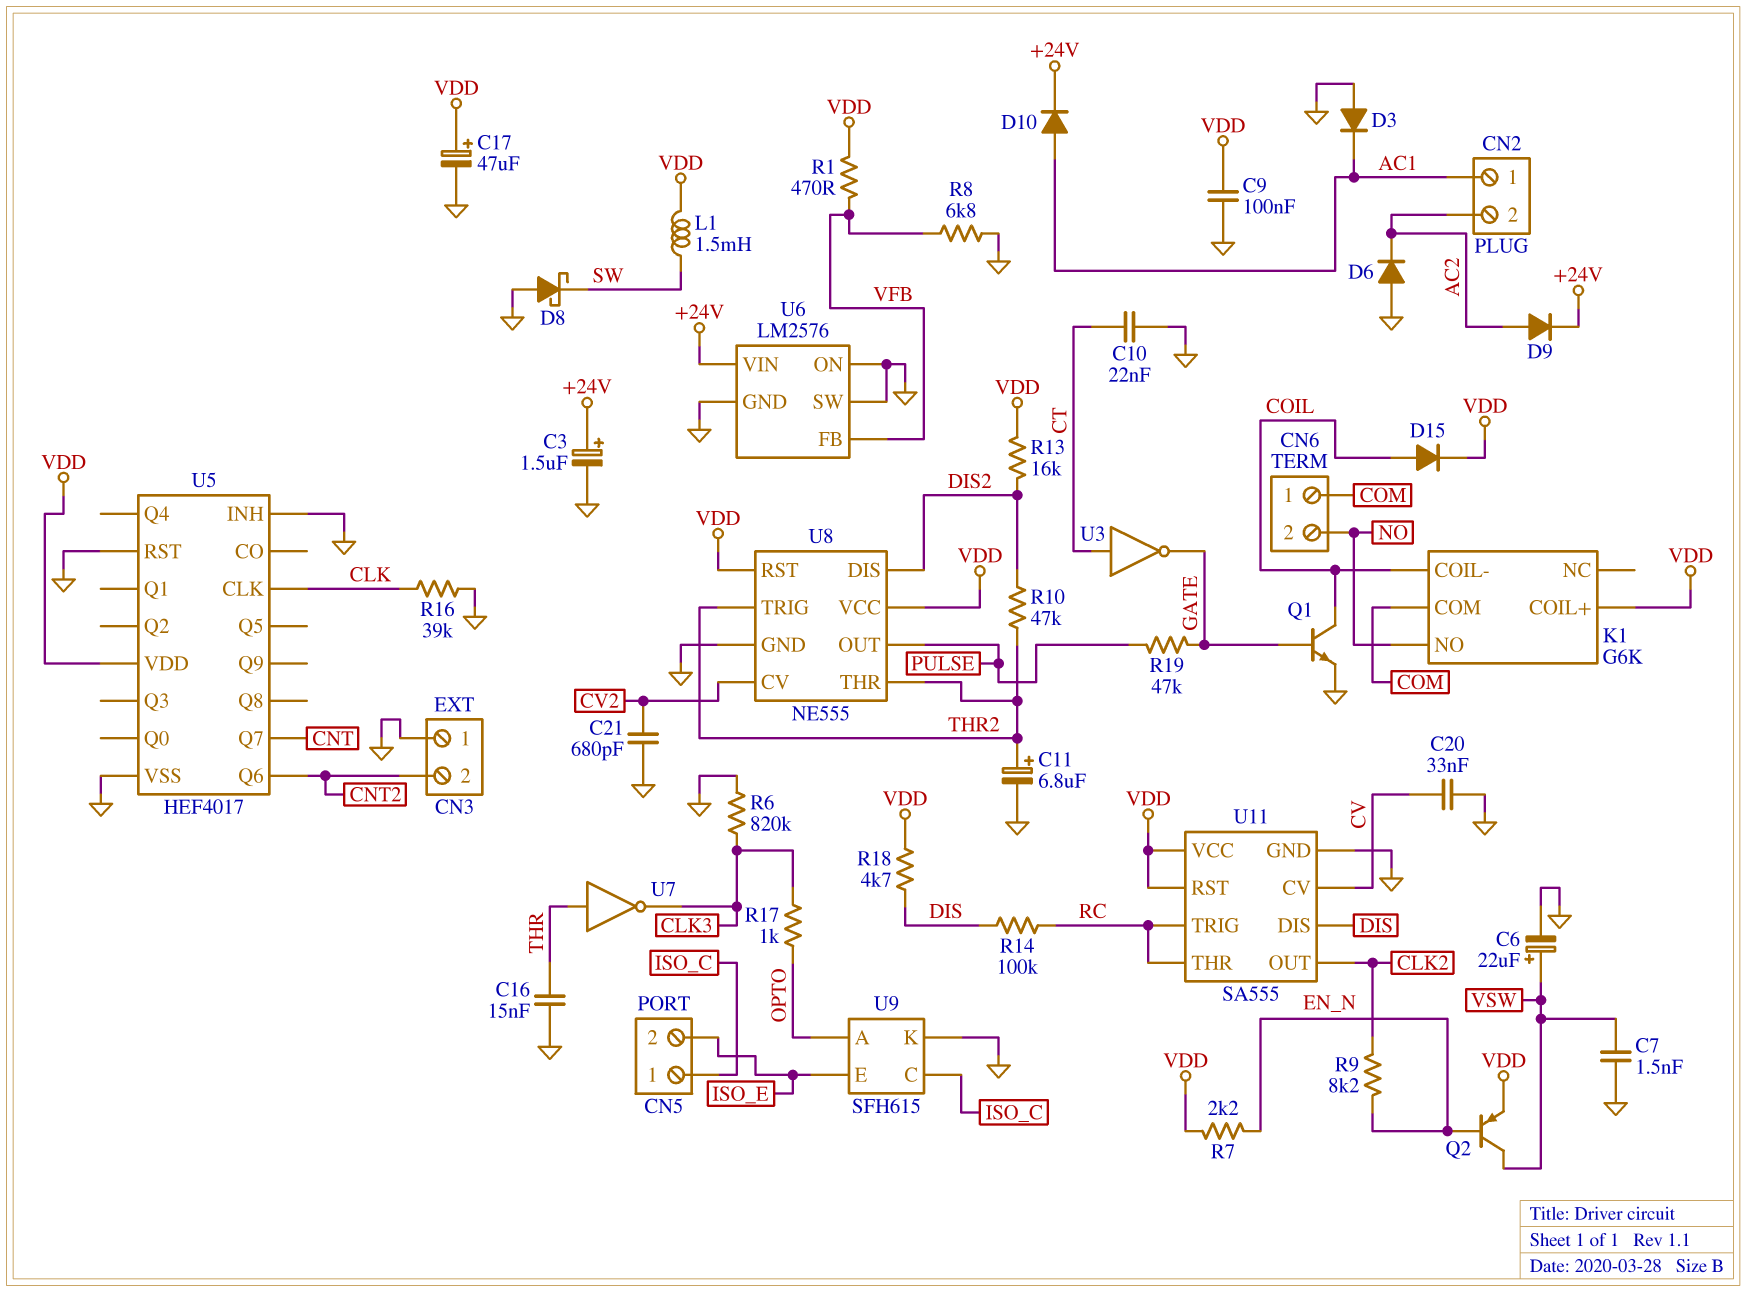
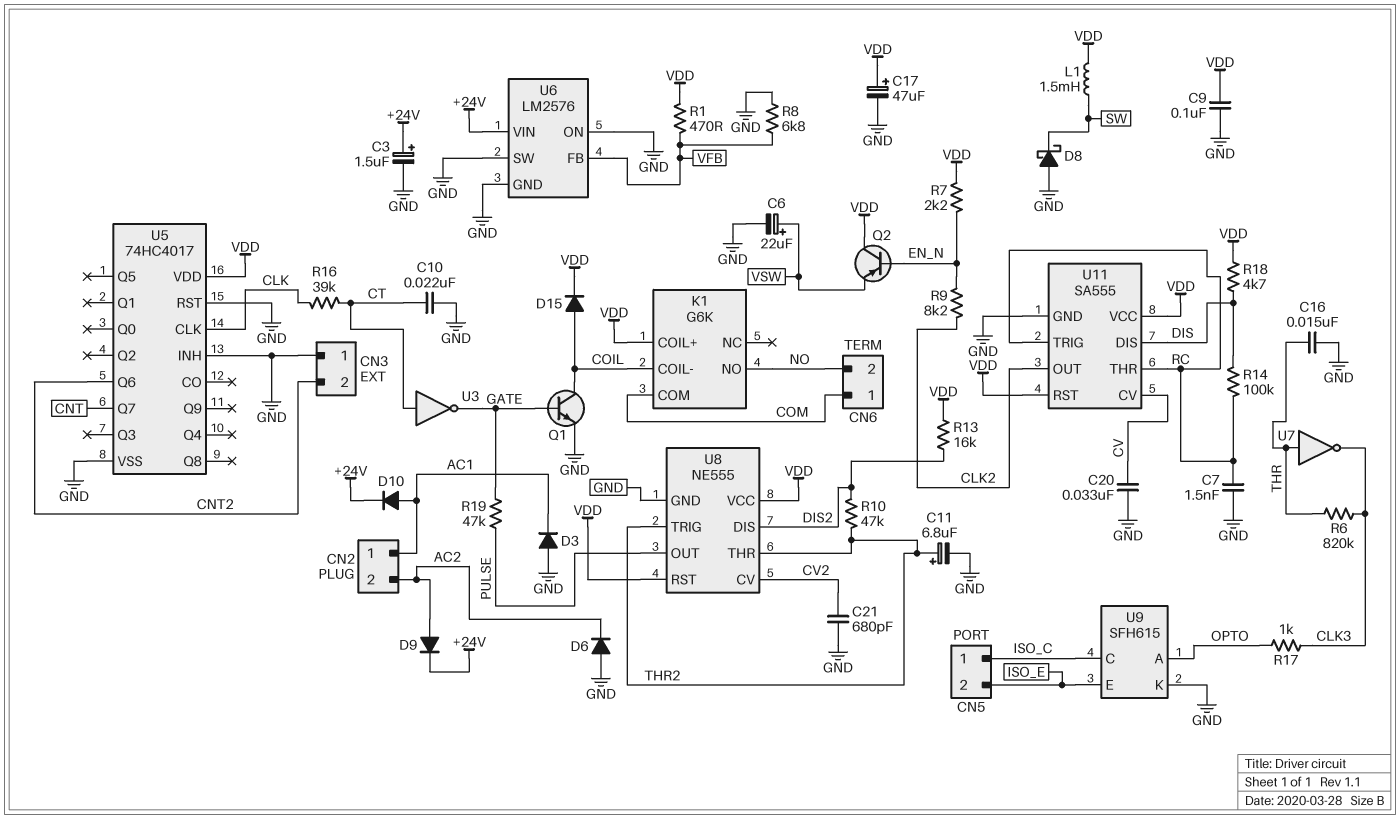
C7: 1.5nF (GND, VSW) -> 1.5nF (GND, RC)
Q2: PNP (B EN_N, C VSW, E VDD) -> PNP (B EN_N, C VDD, E VSW)
R6: 820k (CLK3, GND) -> 820k (CLK3, THR)
R16: 39k (CLK, GND) -> 39k (CLK, CT)
U5: HEF4017 -> 74HC4017

